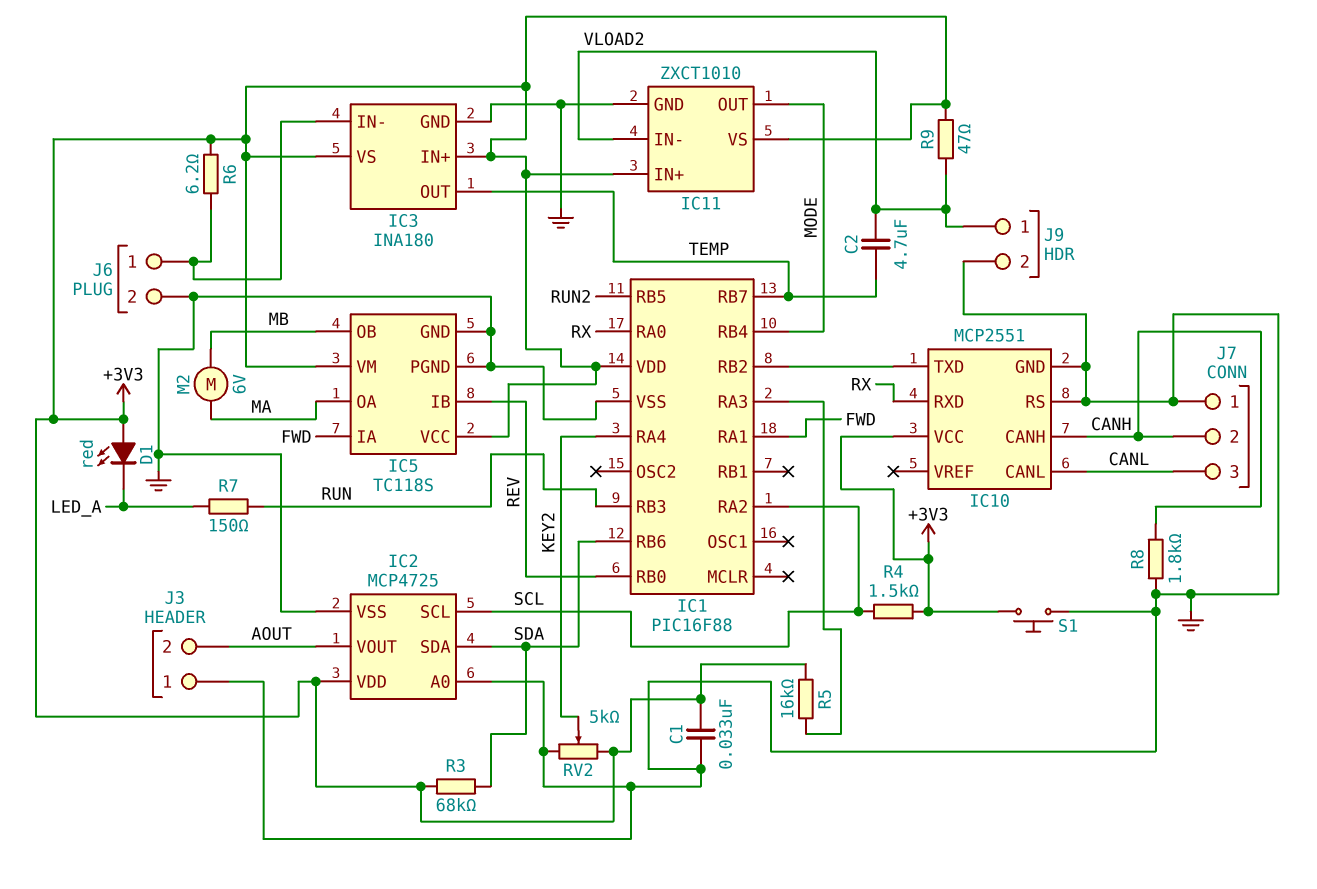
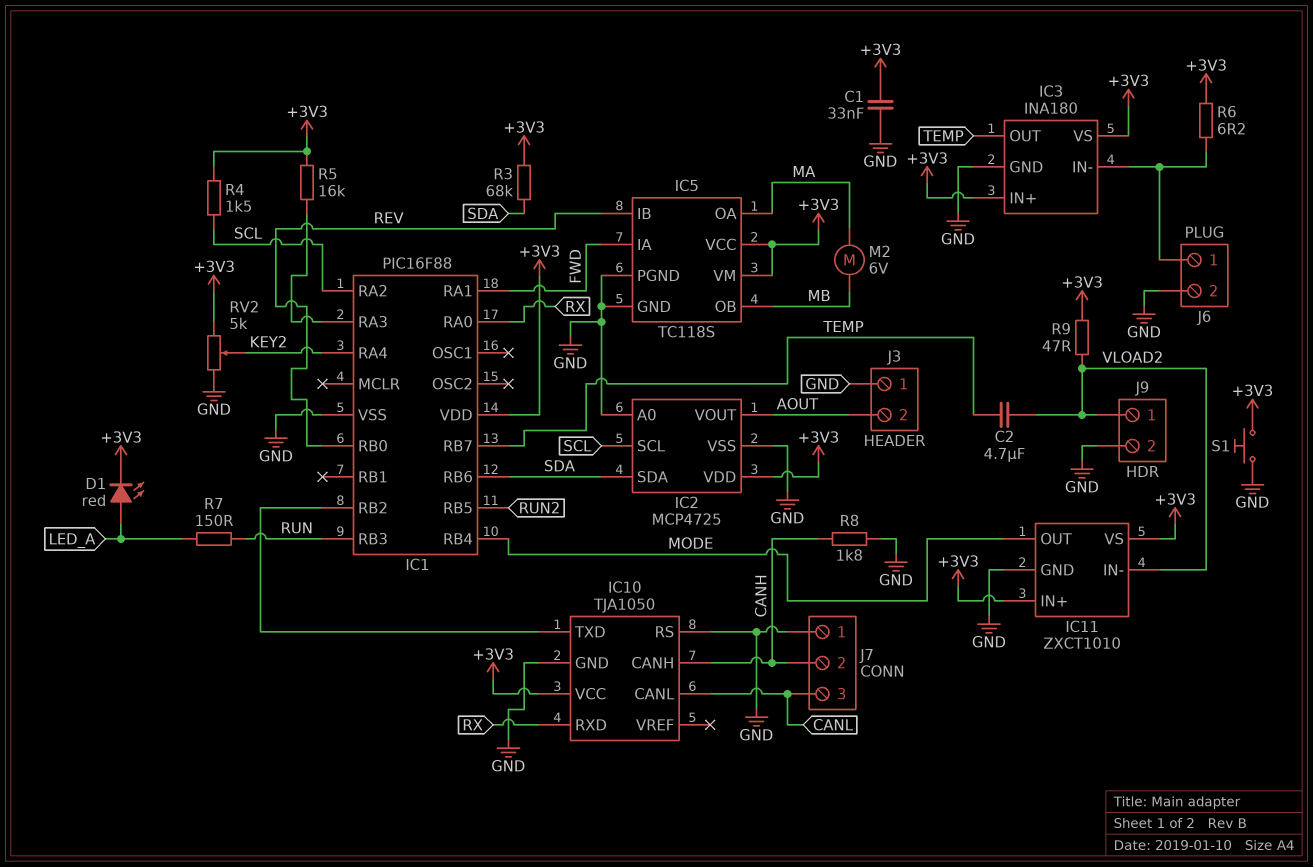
D1: LED red (A +3V3, K LED_A) -> LED red (A LED_A, K +3V3)
IC10: MCP2551 -> TJA1050

